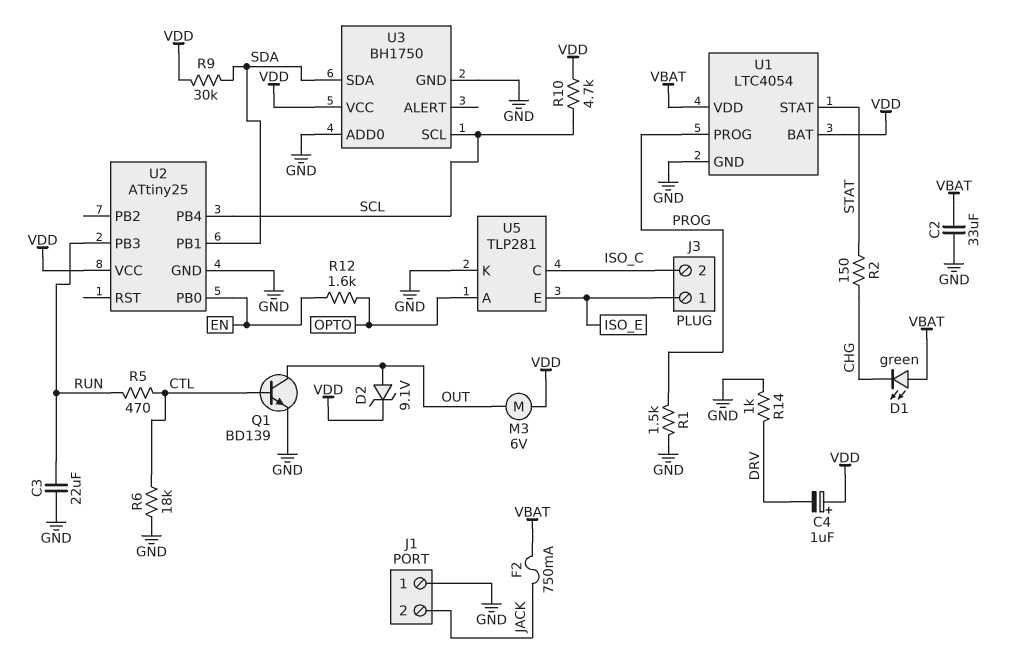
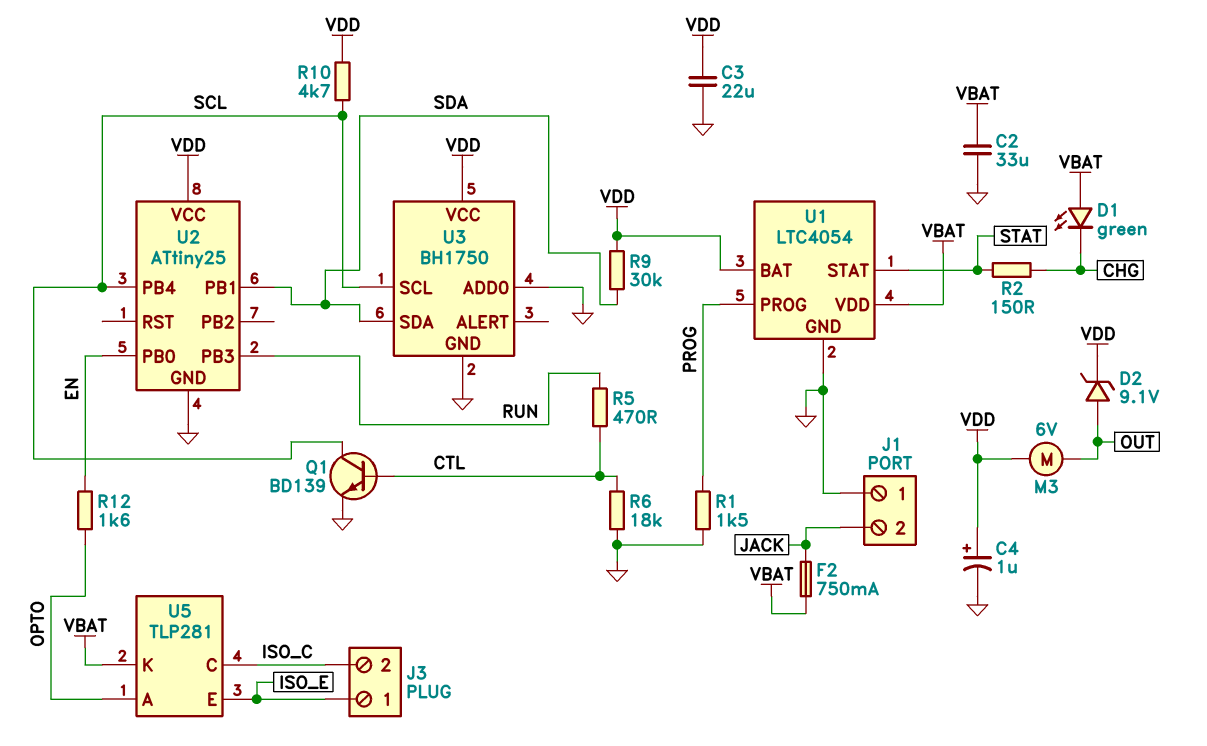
C3: 22uF (GND, RUN) -> 22uF (GND, VDD)
C4: 1uF (plus VDD, minus DRV) -> 1uF (plus VDD, minus GND)
Q1: NPN BD139 (B CTL, C OUT, E GND) -> NPN BD139 (B CTL, C SCL, E GND)
R14: 1k (DRV, GND) -> none
U5 pin K: GND -> VBAT

